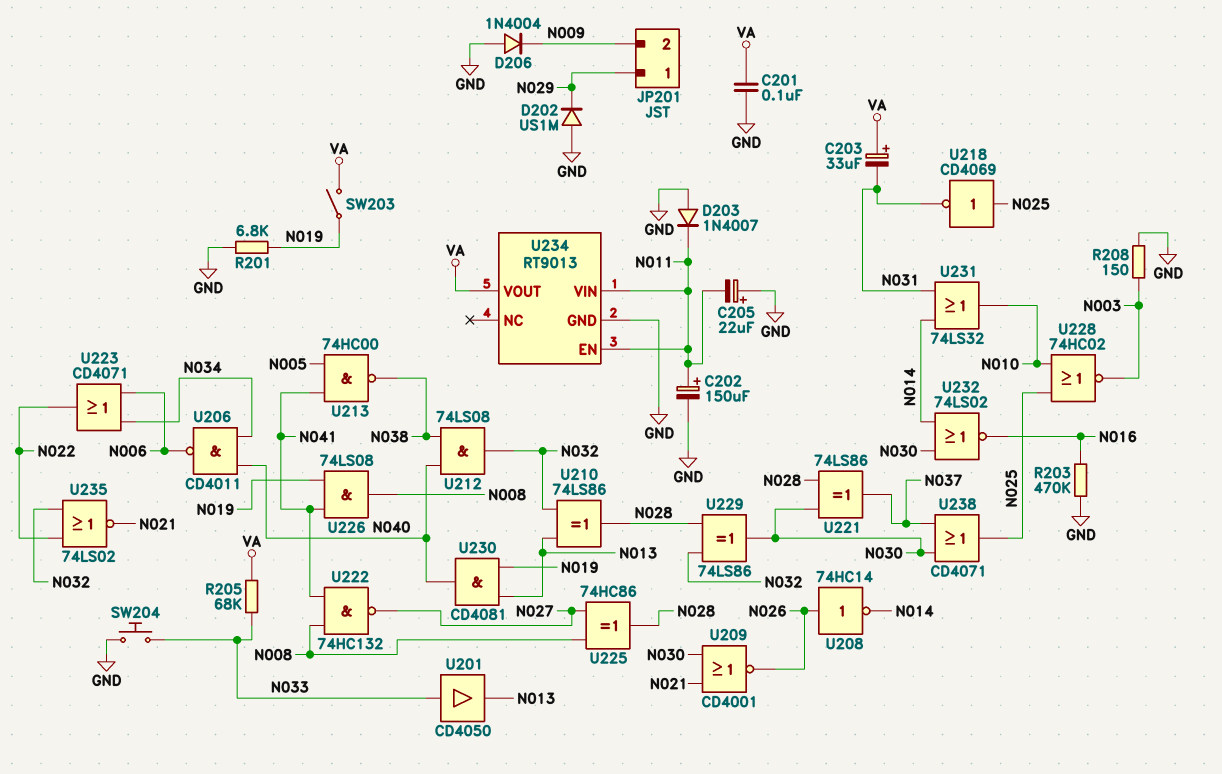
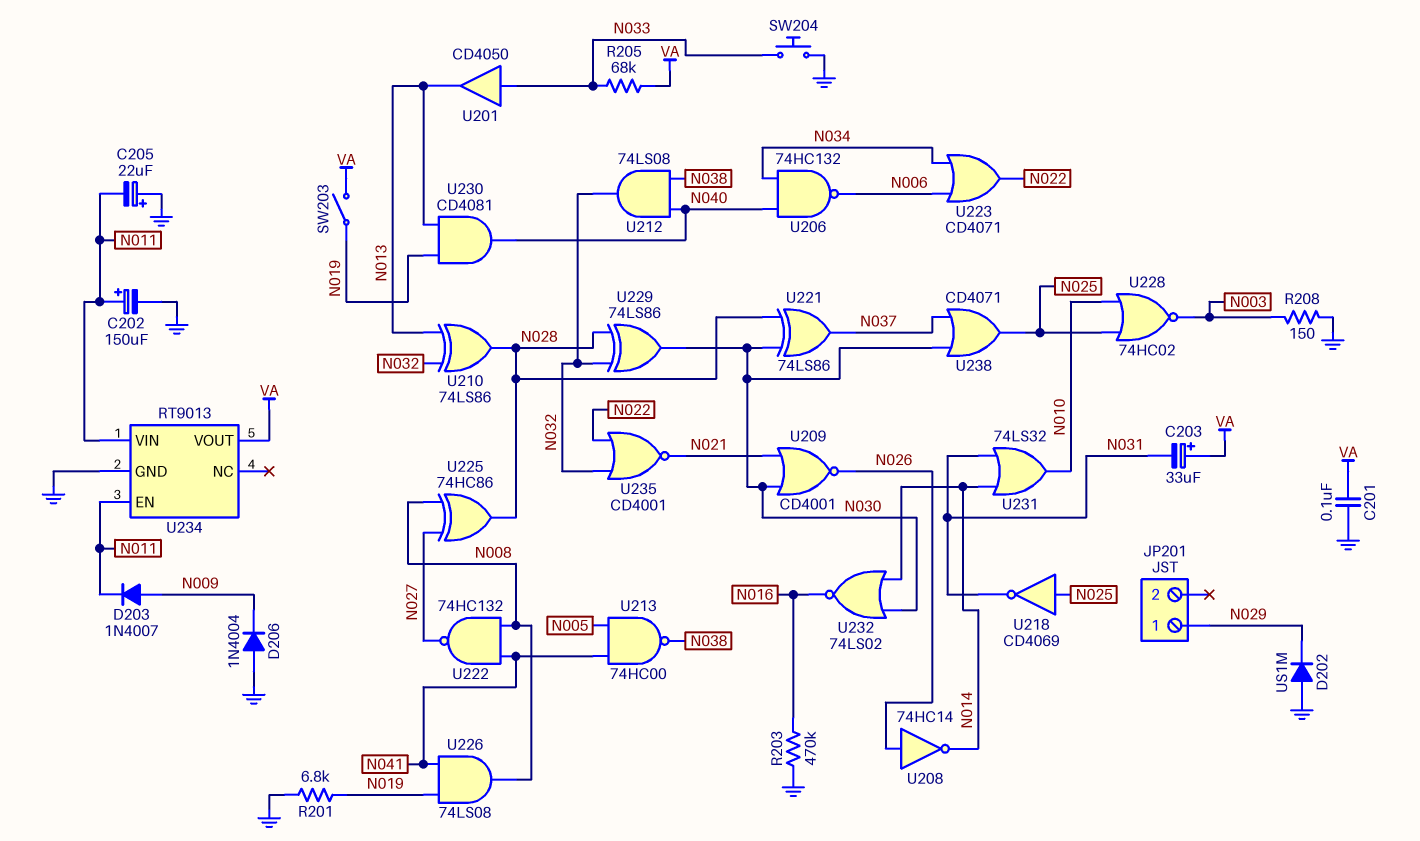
D203: diode 1N4007 (A GND, K N011) -> diode 1N4007 (A N009, K N011)
JP201 pin 2: N009 -> none
U206: NAND CD4011 (in N034, in N040, out N006) -> NAND 74HC132 (in N034, in N040, out N006)
U235: NOR 74LS02 (in N022, in N032, out N021) -> NOR CD4001 (in N022, in N032, out N021)

